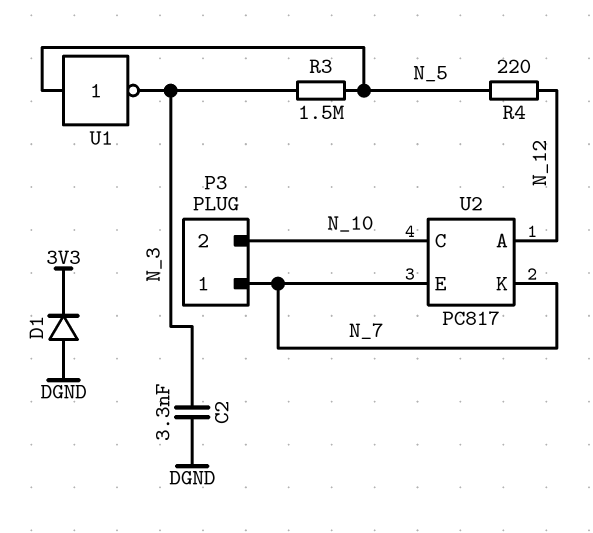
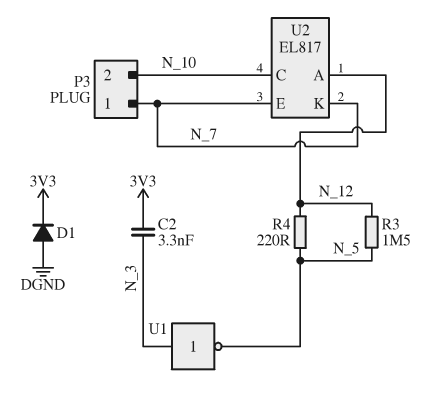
C2: 3.3nF (DGND, N_3) -> 3.3nF (3V3, N_3)
R3: 1.5M (N_3, N_5) -> 1.5M (N_5, N_12)
U1: NOT (in N_5, out N_3) -> NOT (in N_3, out N_5)
U2: PC817 -> EL817

